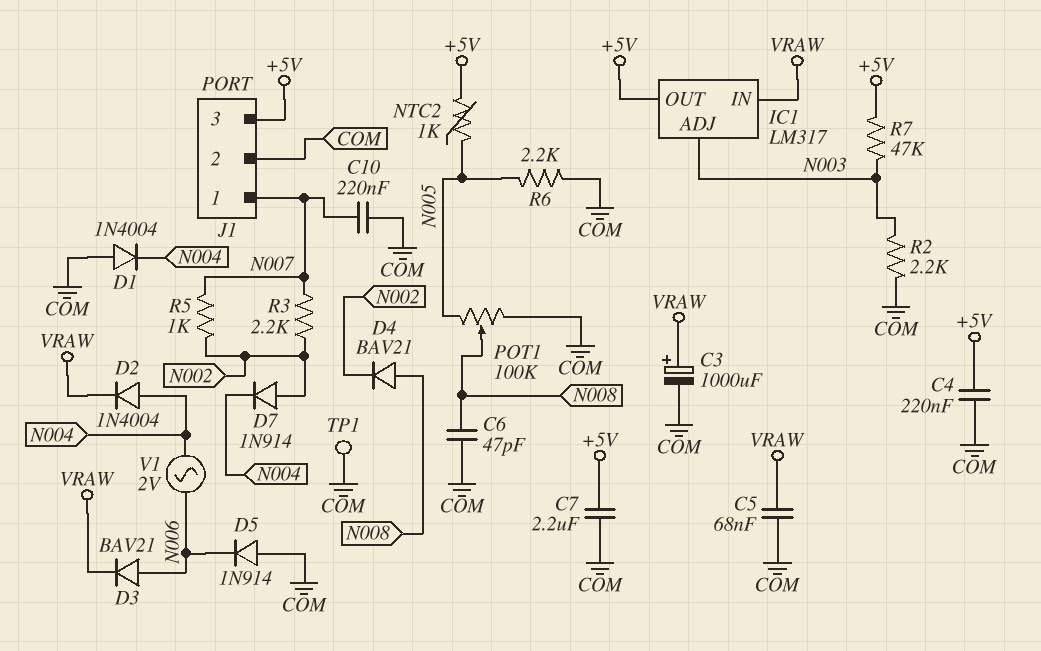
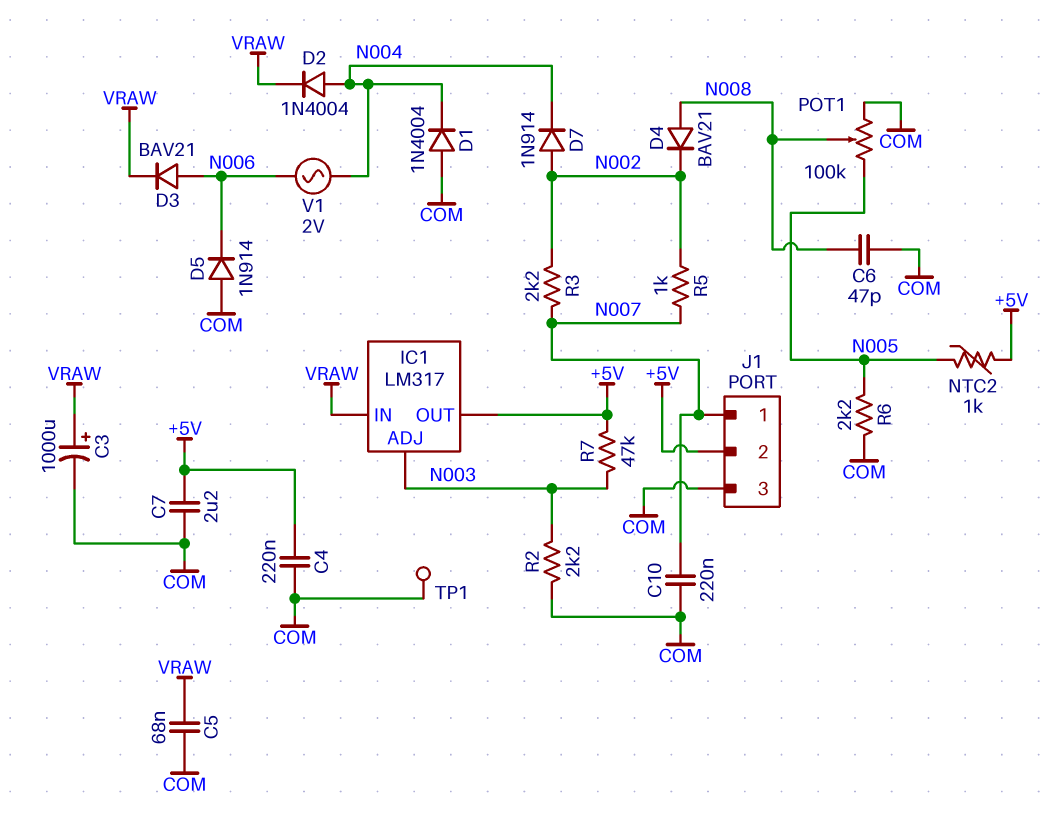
J1 pin 2: COM -> +5V
J1 pin 3: +5V -> COM

